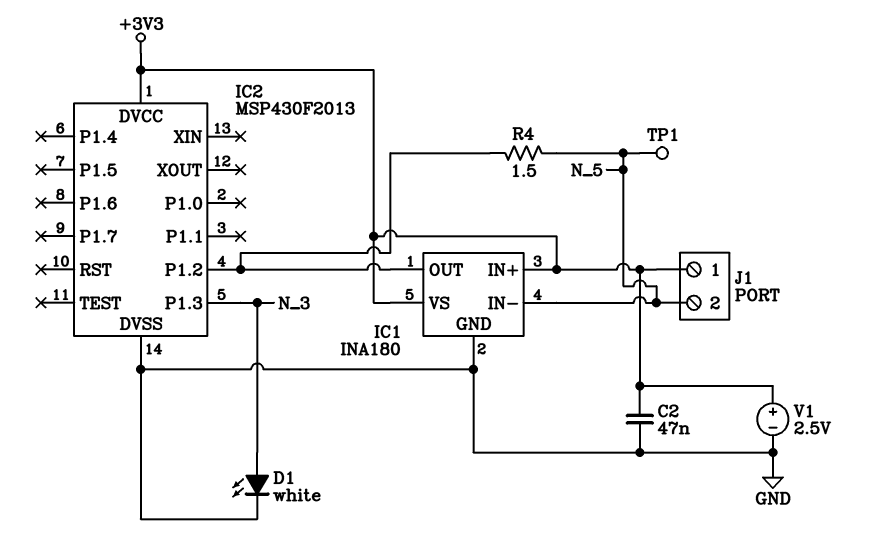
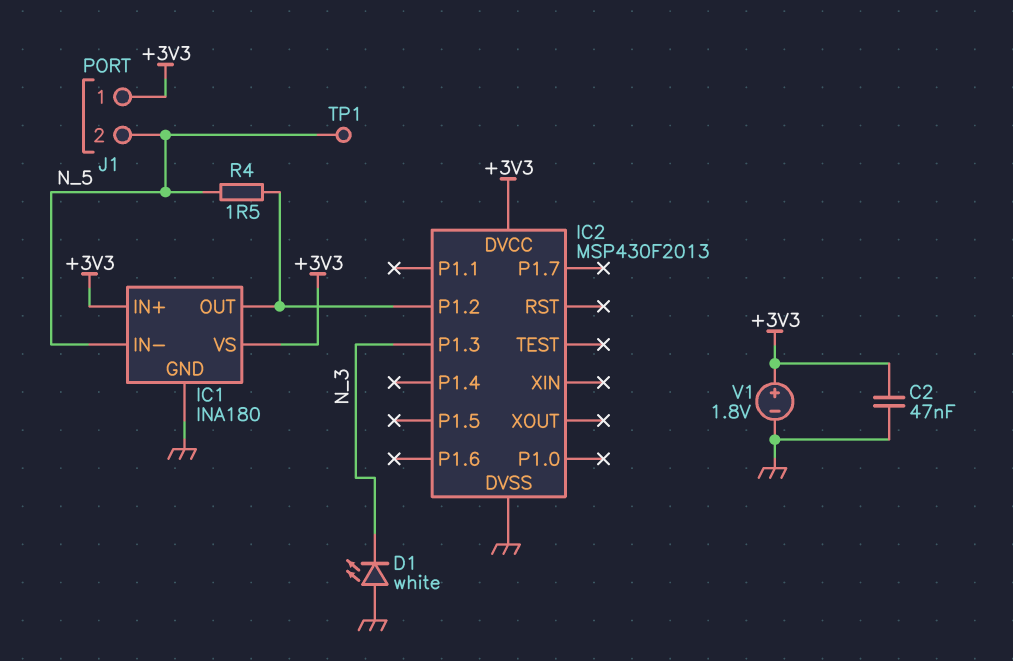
D1: LED white (A N_3, K GND) -> LED white (A GND, K N_3)
V1: 2.5V (plus +3V3, minus GND) -> 1.8V (plus +3V3, minus GND)

